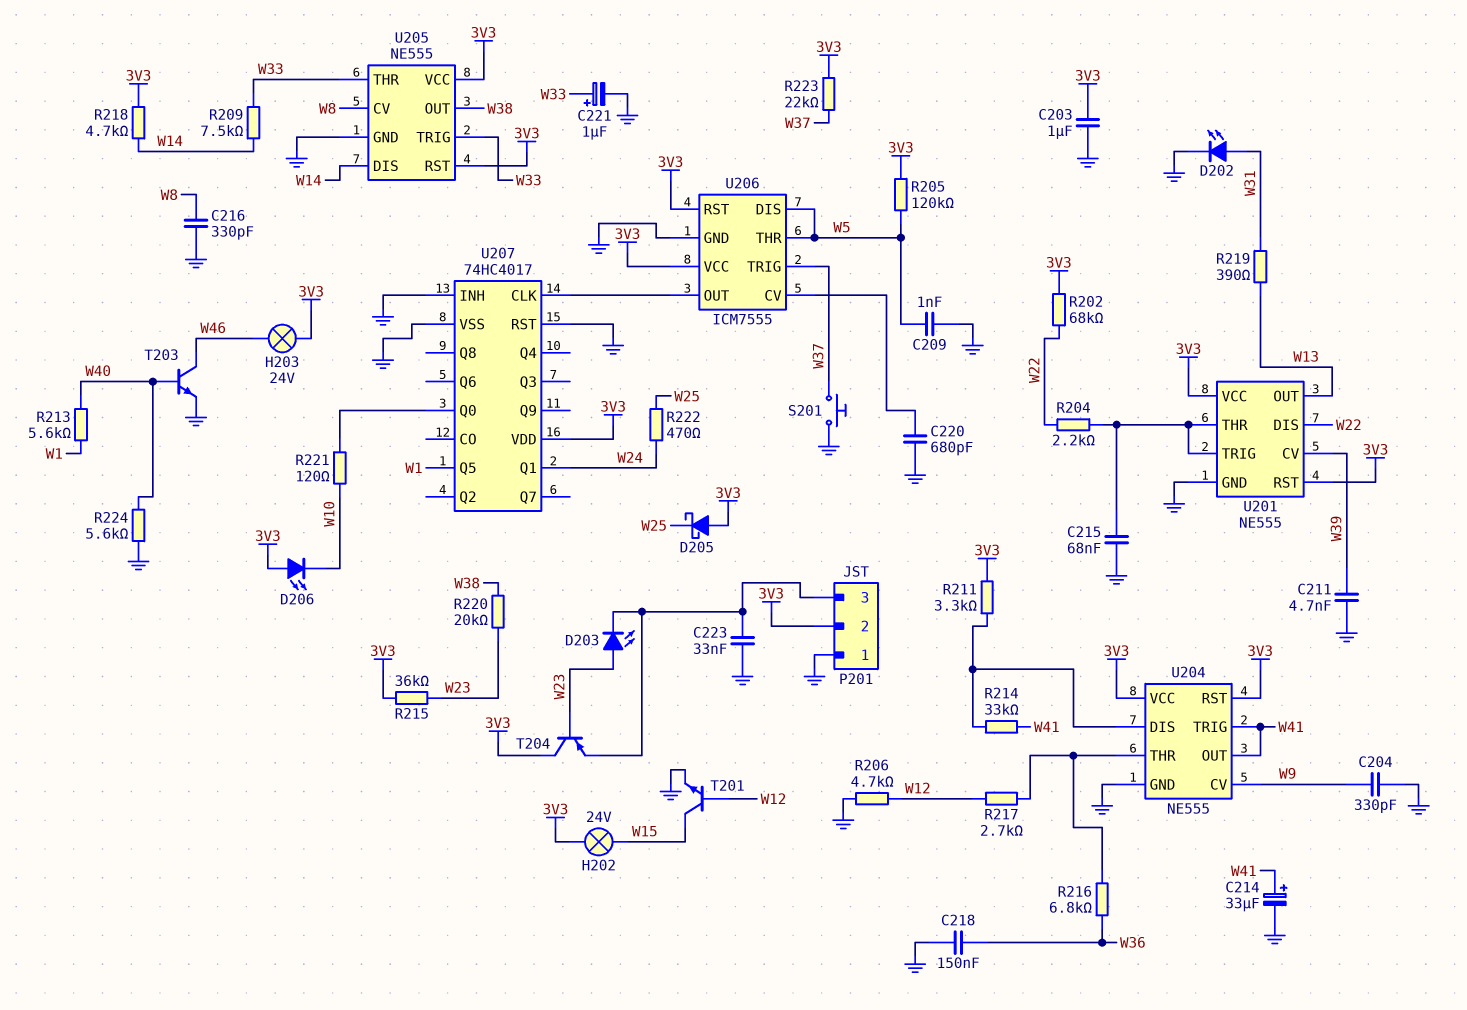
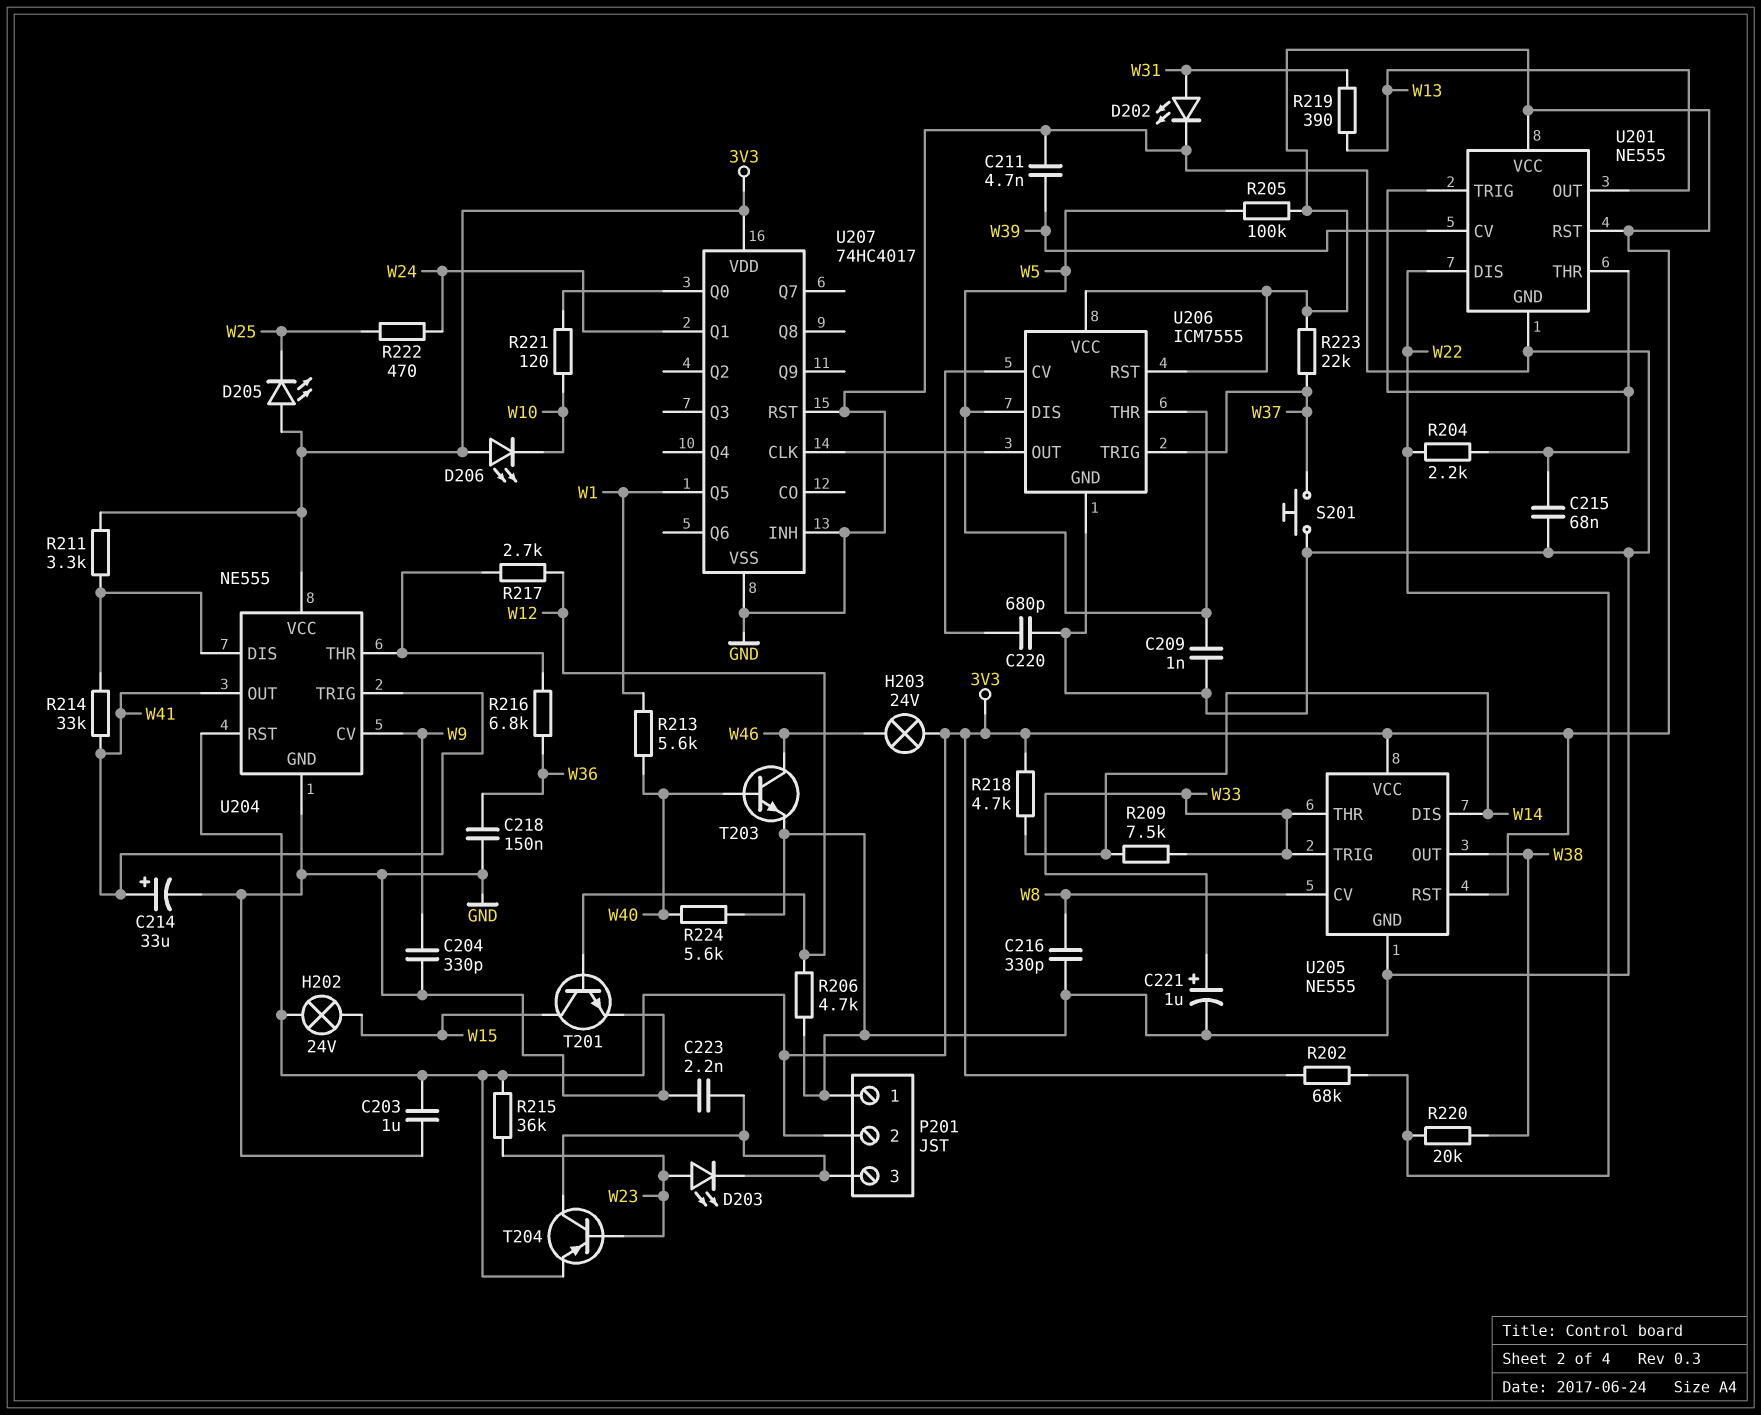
C223: 33nF (GND, P201/3) -> 2.2nF (GND, P201/3)
D205: schottky (A 3V3, K W25) -> LED (A 3V3, K W25)
R205: 120k (3V3, W5) -> 100k (3V3, W5)
R220: 20k (W23, W38) -> 20k (W22, W38)
T204: PNP (B W23, C 3V3, E P201/3) -> PNP (B W23, C P201/3, E 3V3)

